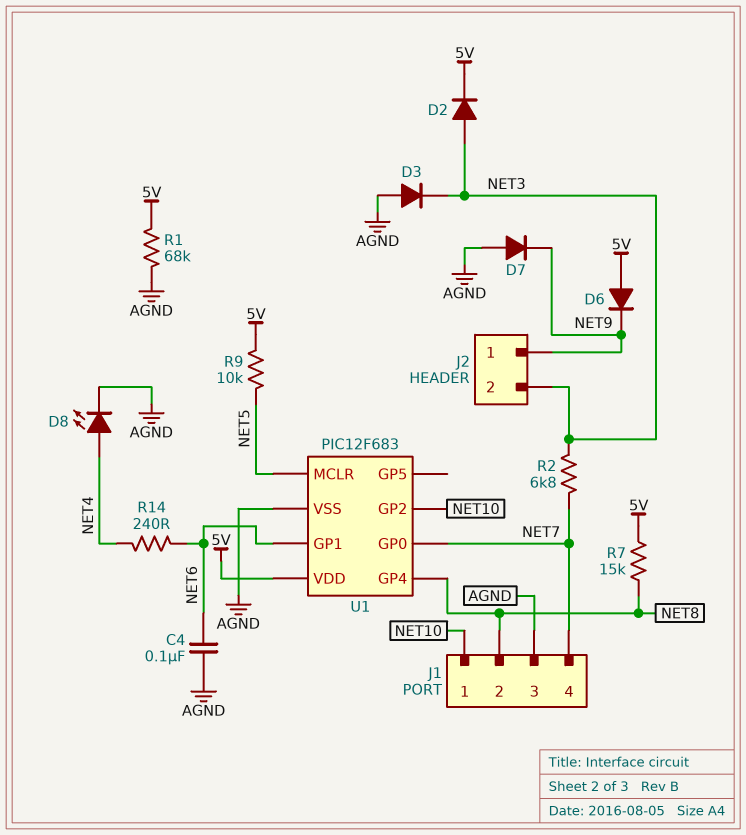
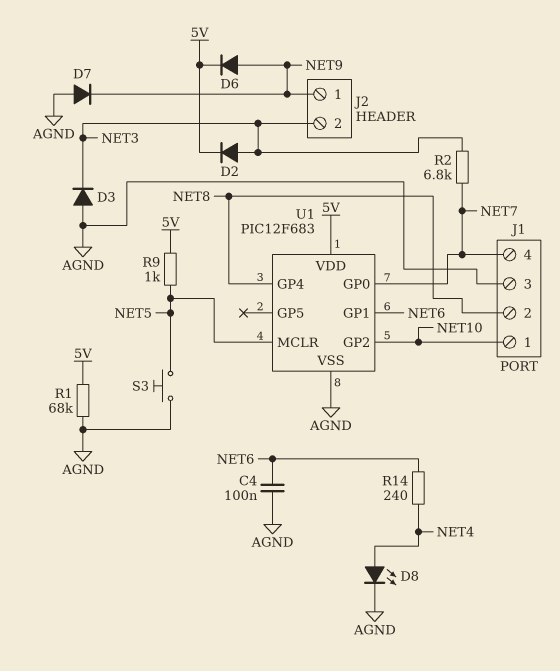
D6: diode (A 5V, K NET9) -> diode (A NET9, K 5V)
R7: 15k (5V, NET8) -> none
R9: 10k (5V, NET5) -> 1k (5V, NET5)
S3: none -> button (AGND, NET5)

